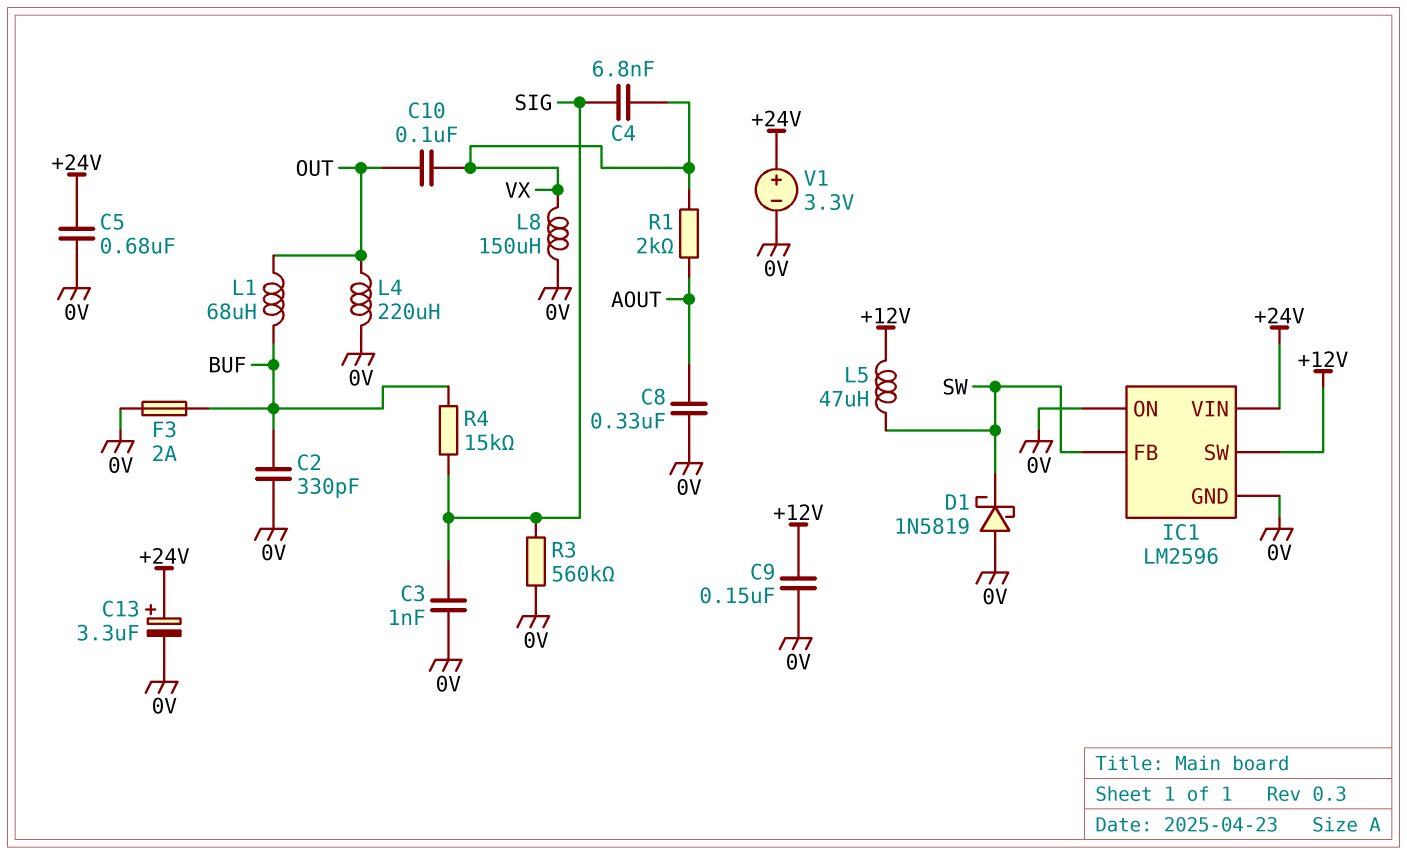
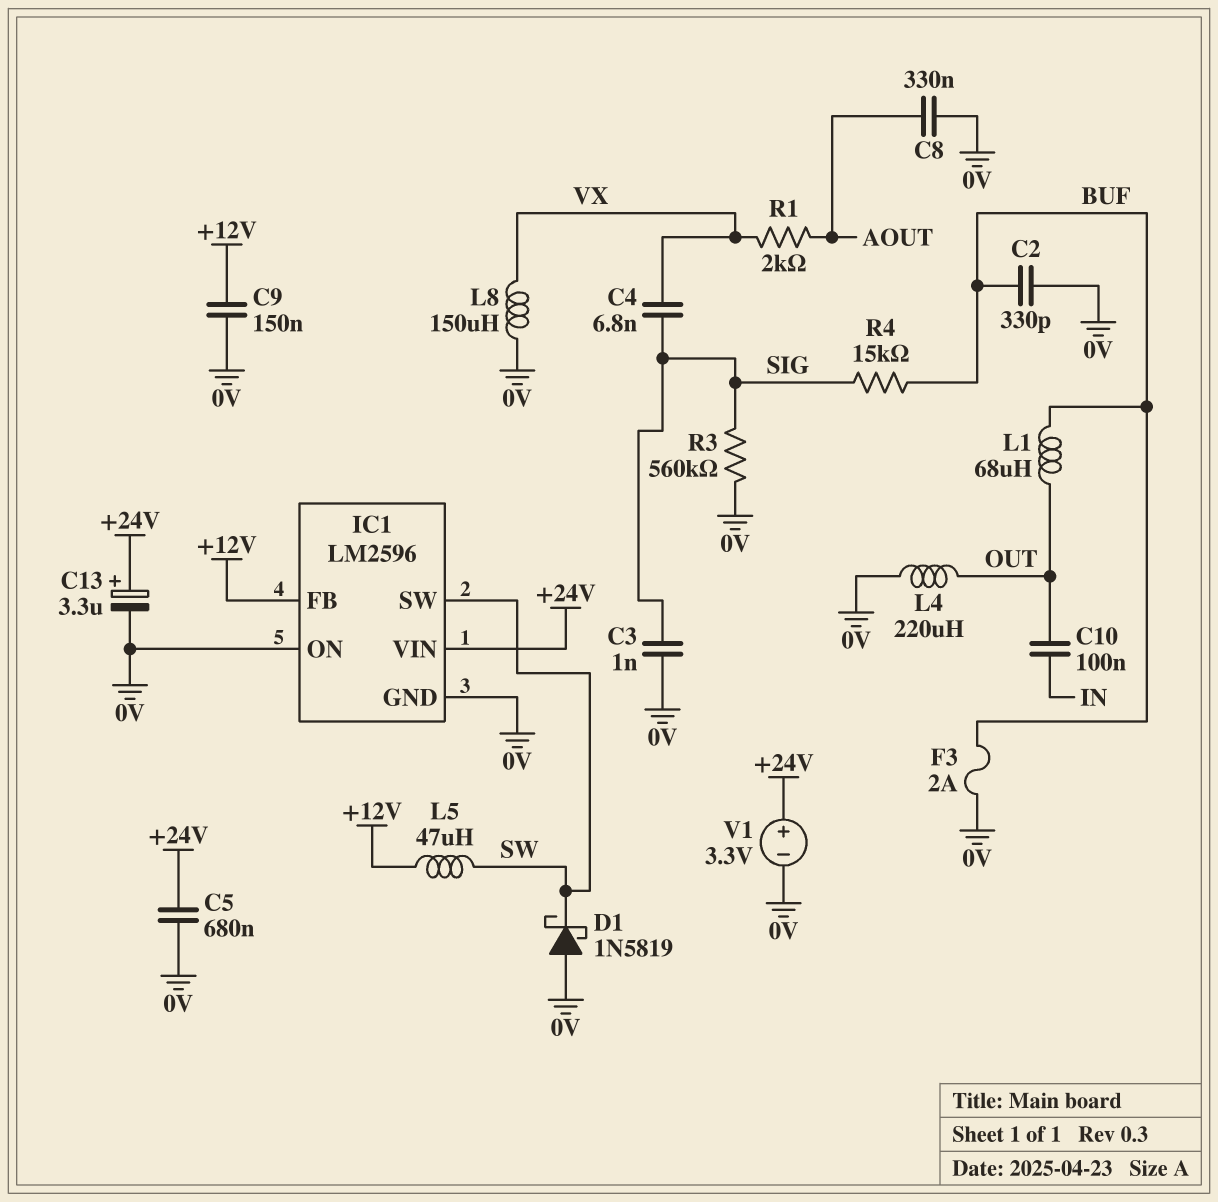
C10: 100nF (OUT, VX) -> 100nF (IN, OUT)
IC1 pin FB: SW -> +12V
IC1 pin SW: +12V -> SW

